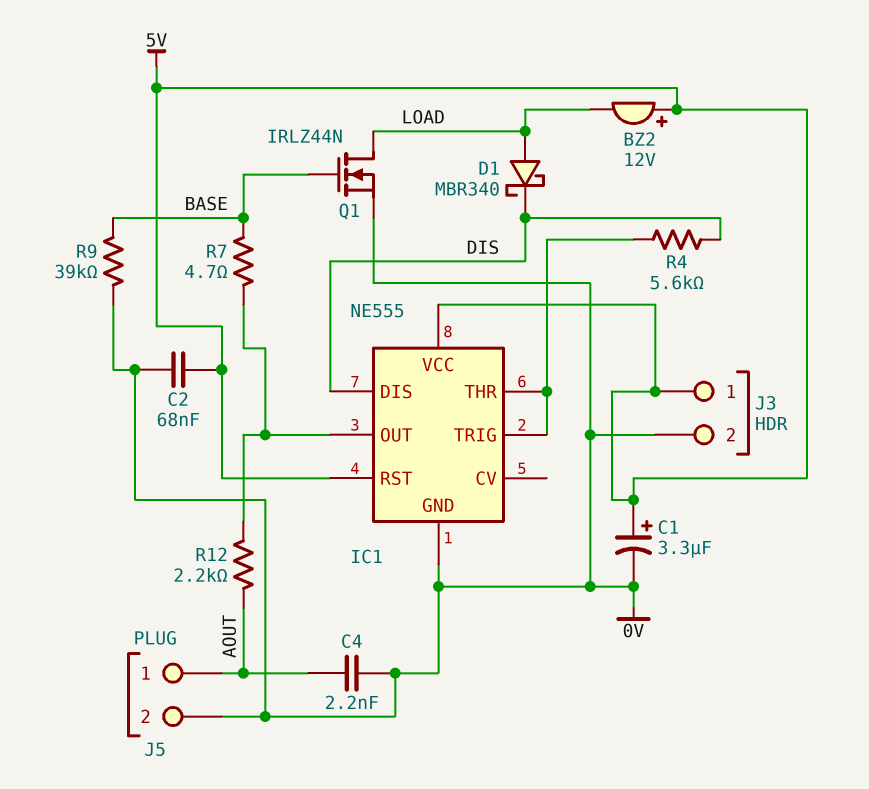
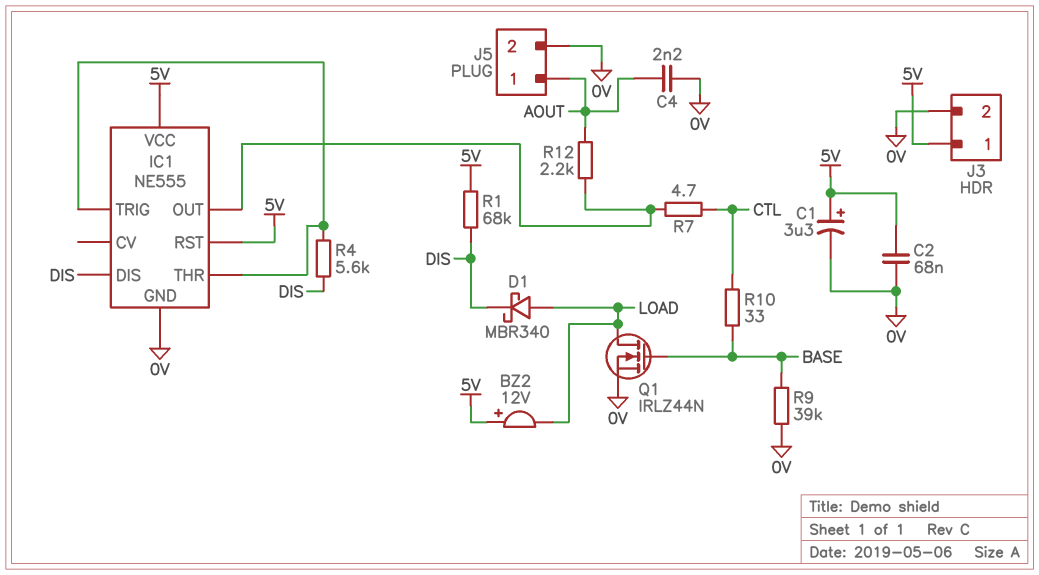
R1: none -> 68k (5V, DIS)
R7: 4.7 (BASE, IC1/OUT) -> 4.7 (CTL, IC1/OUT)
R10: none -> 33 (BASE, CTL)

